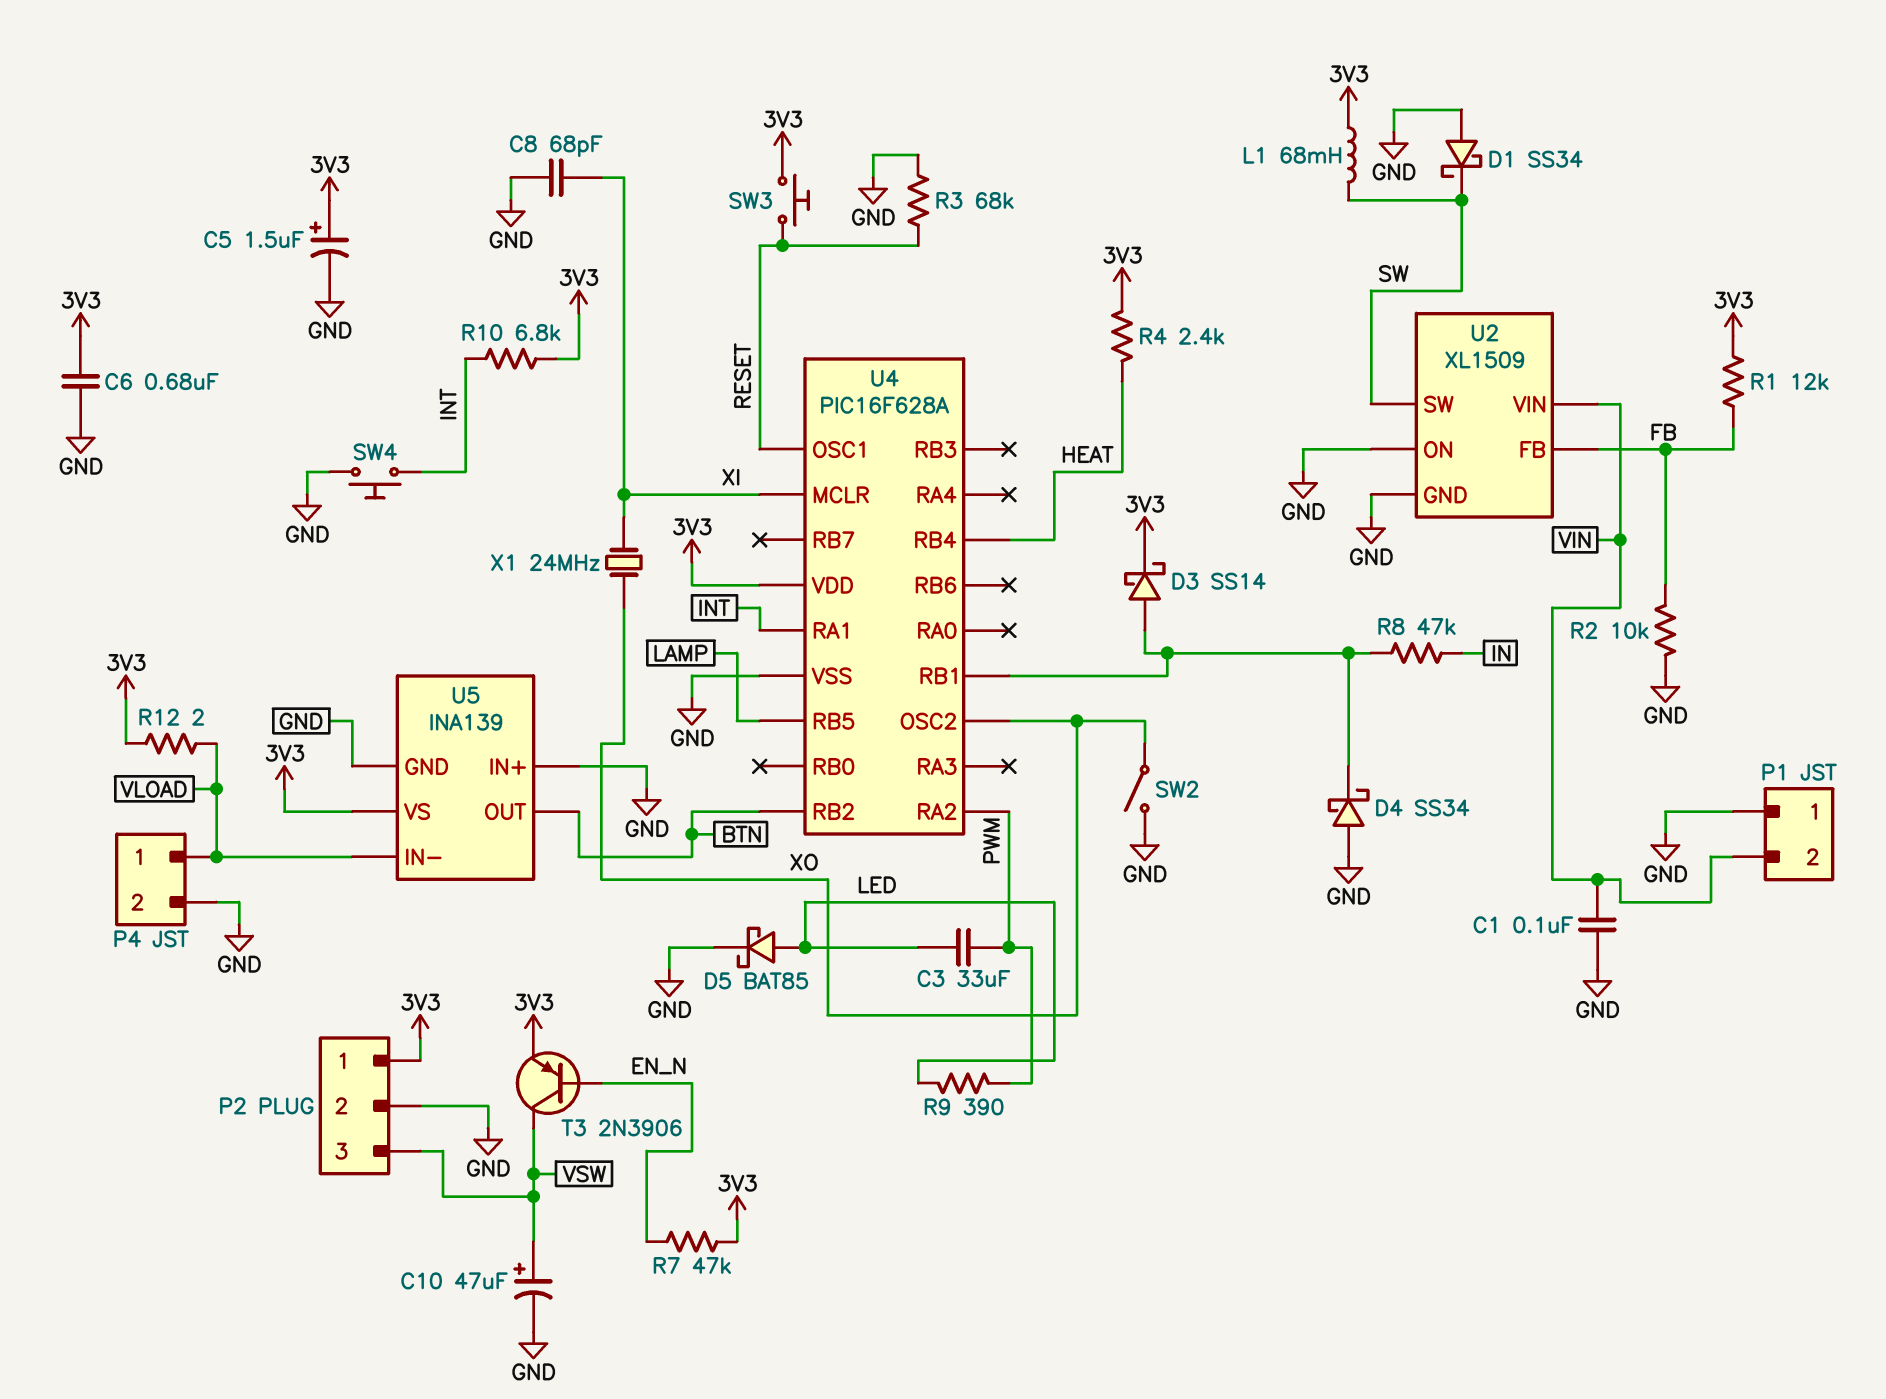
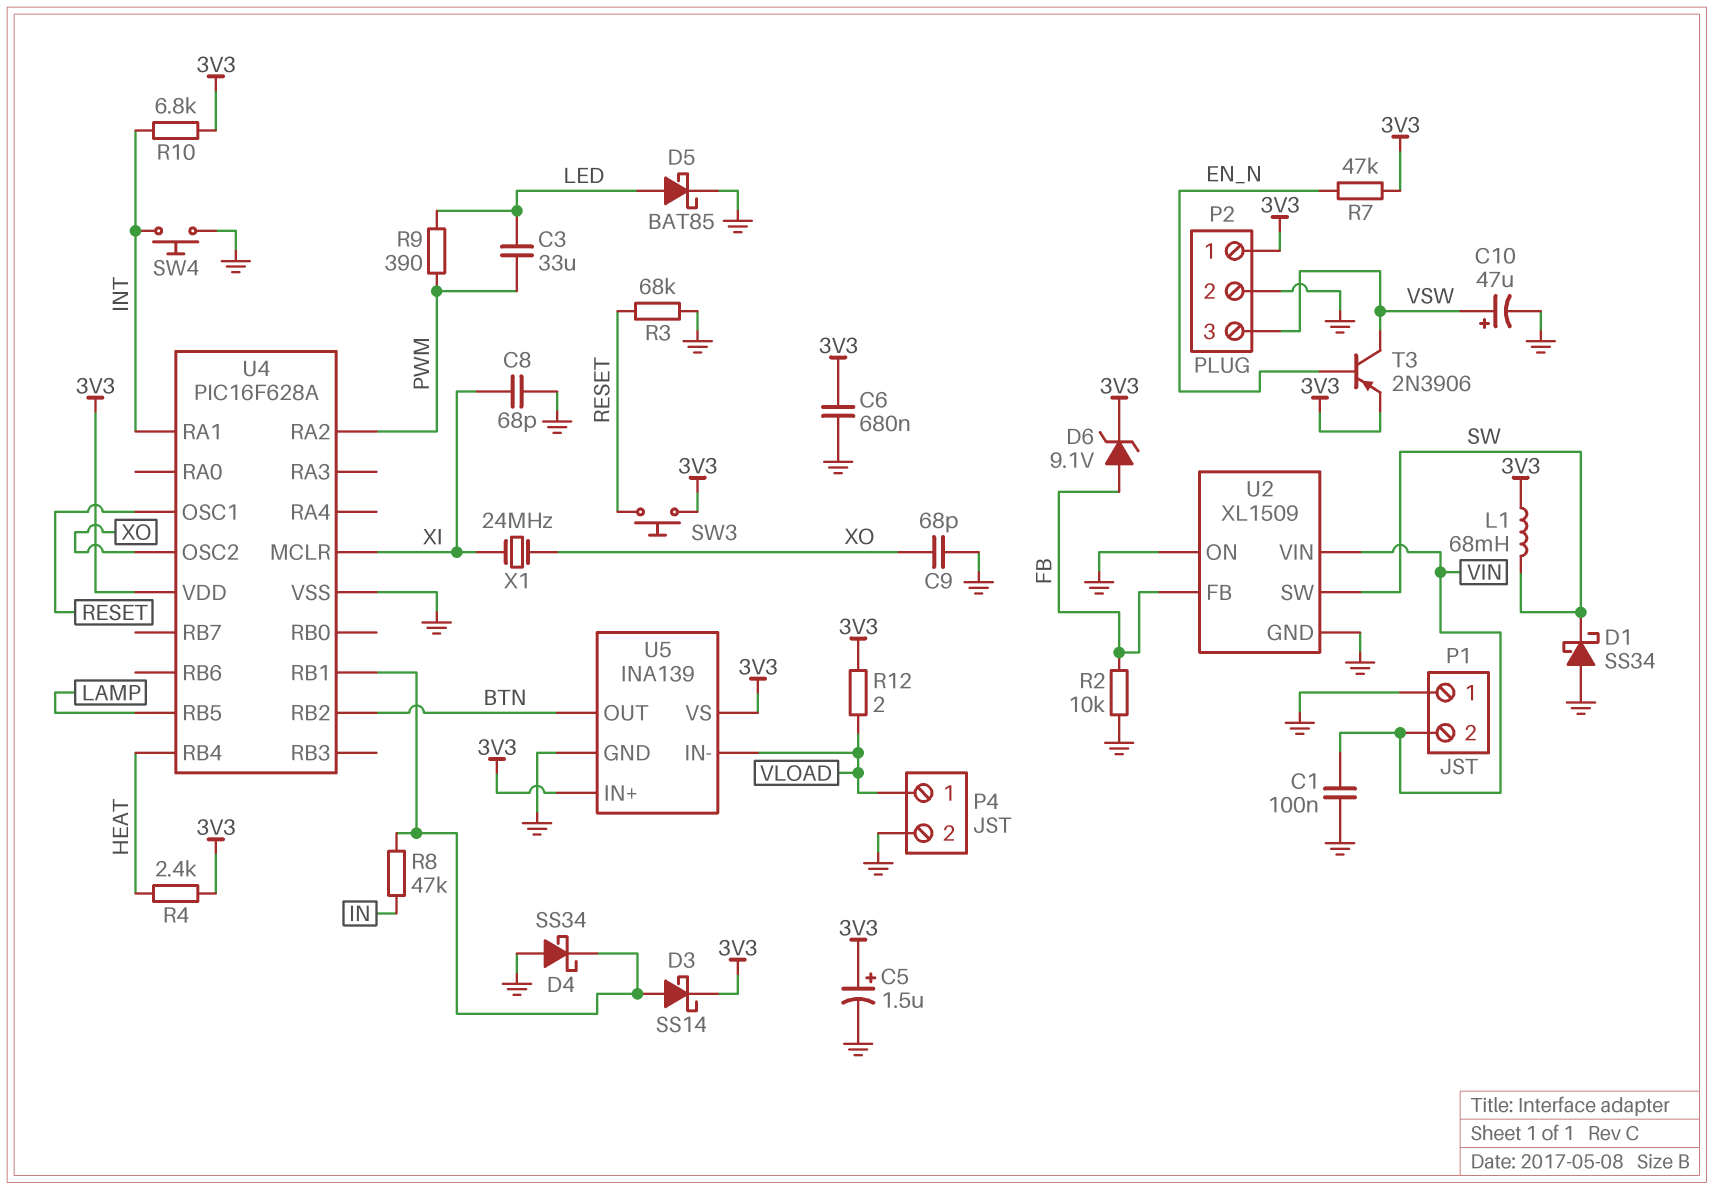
C9: none -> 68pF (GND, XO)
D6: none -> zener 9.1V (A FB, K 3V3)
R1: 12k (3V3, FB) -> none
SW2: switch (GND, XO) -> none
U5 pin IN+: GND -> 3V3

